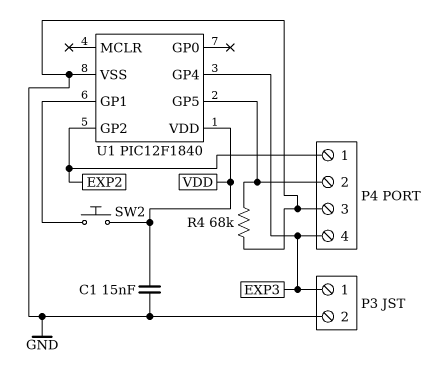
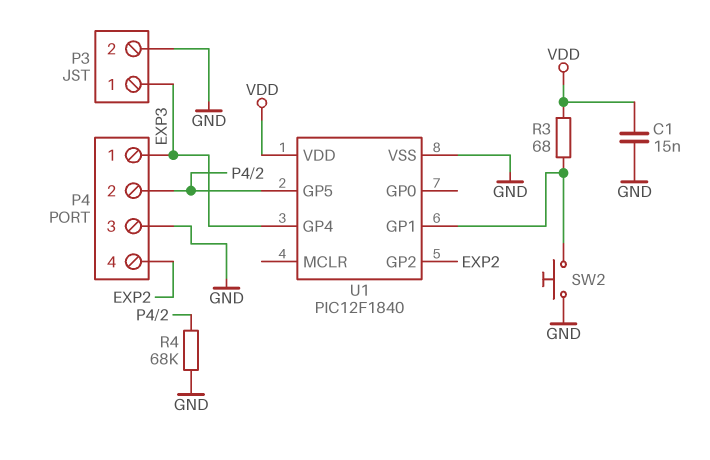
P4 pin 1: EXP2 -> EXP3
P4 pin 4: EXP3 -> EXP2
R3: none -> 68 (U1/GP1, VDD)
SW2: button (U1/GP1, VDD) -> button (GND, U1/GP1)

